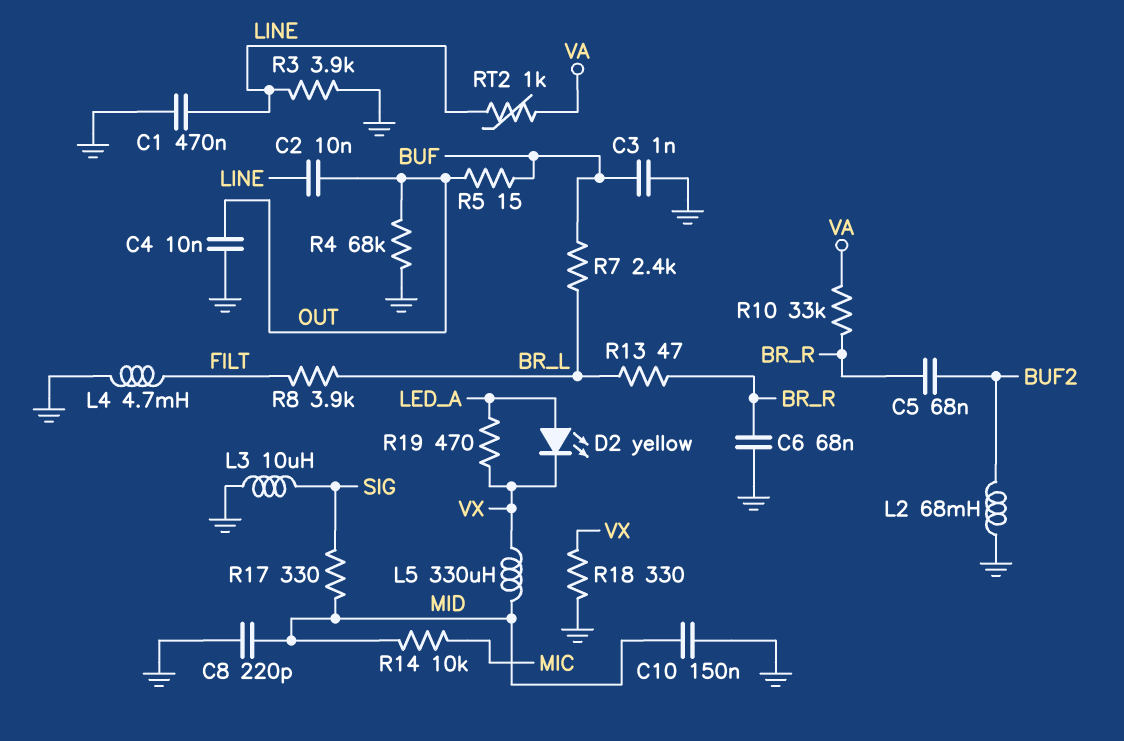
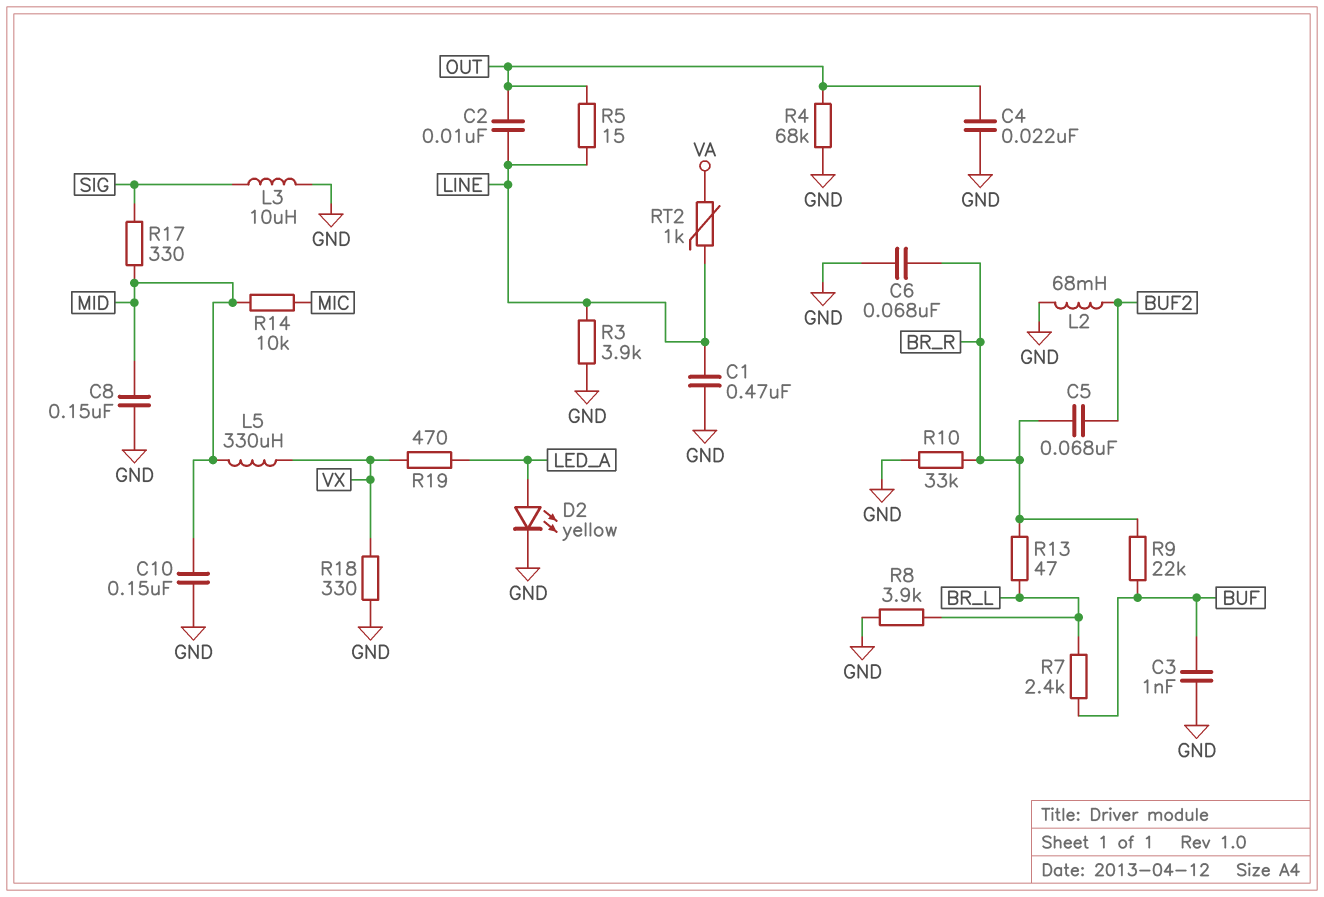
C4: 10nF (GND, OUT) -> 22nF (GND, OUT)
C8: 220pF (GND, MID) -> 150nF (GND, MID)
D2: LED yellow (A LED_A, K VX) -> LED yellow (A LED_A, K GND)
L4: 4.7mH (FILT, GND) -> none
R5: 15 (BUF, OUT) -> 15 (LINE, OUT)
R8: 3.9k (BR_L, FILT) -> 3.9k (BR_L, GND)
R9: none -> 22k (BR_R, BUF)
R10: 33k (BR_R, VA) -> 33k (BR_R, GND)

